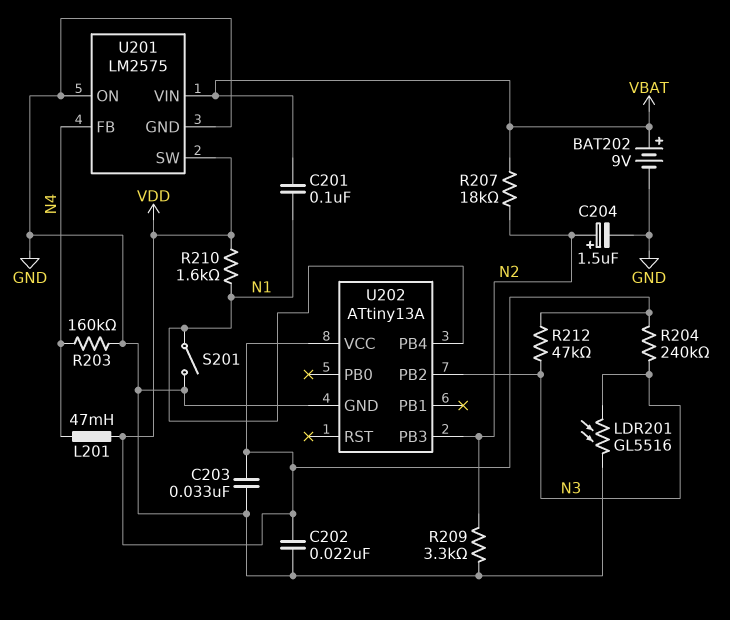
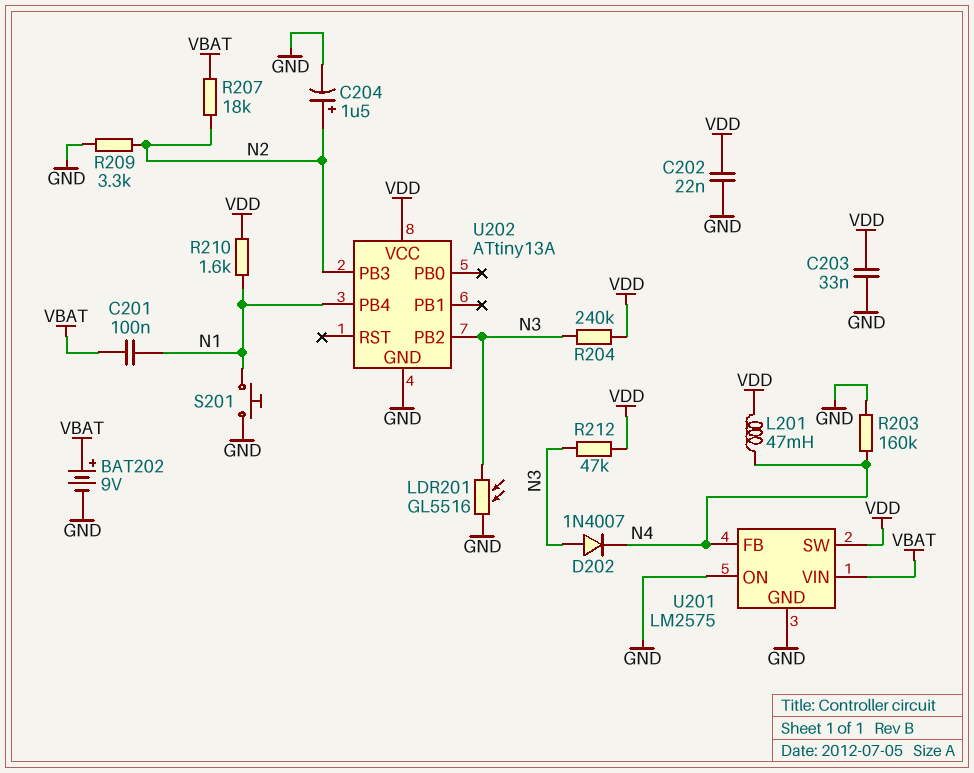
D202: none -> diode 1N4007 (A N3, K N4)
S201: switch (GND, N1) -> button (GND, N1)

